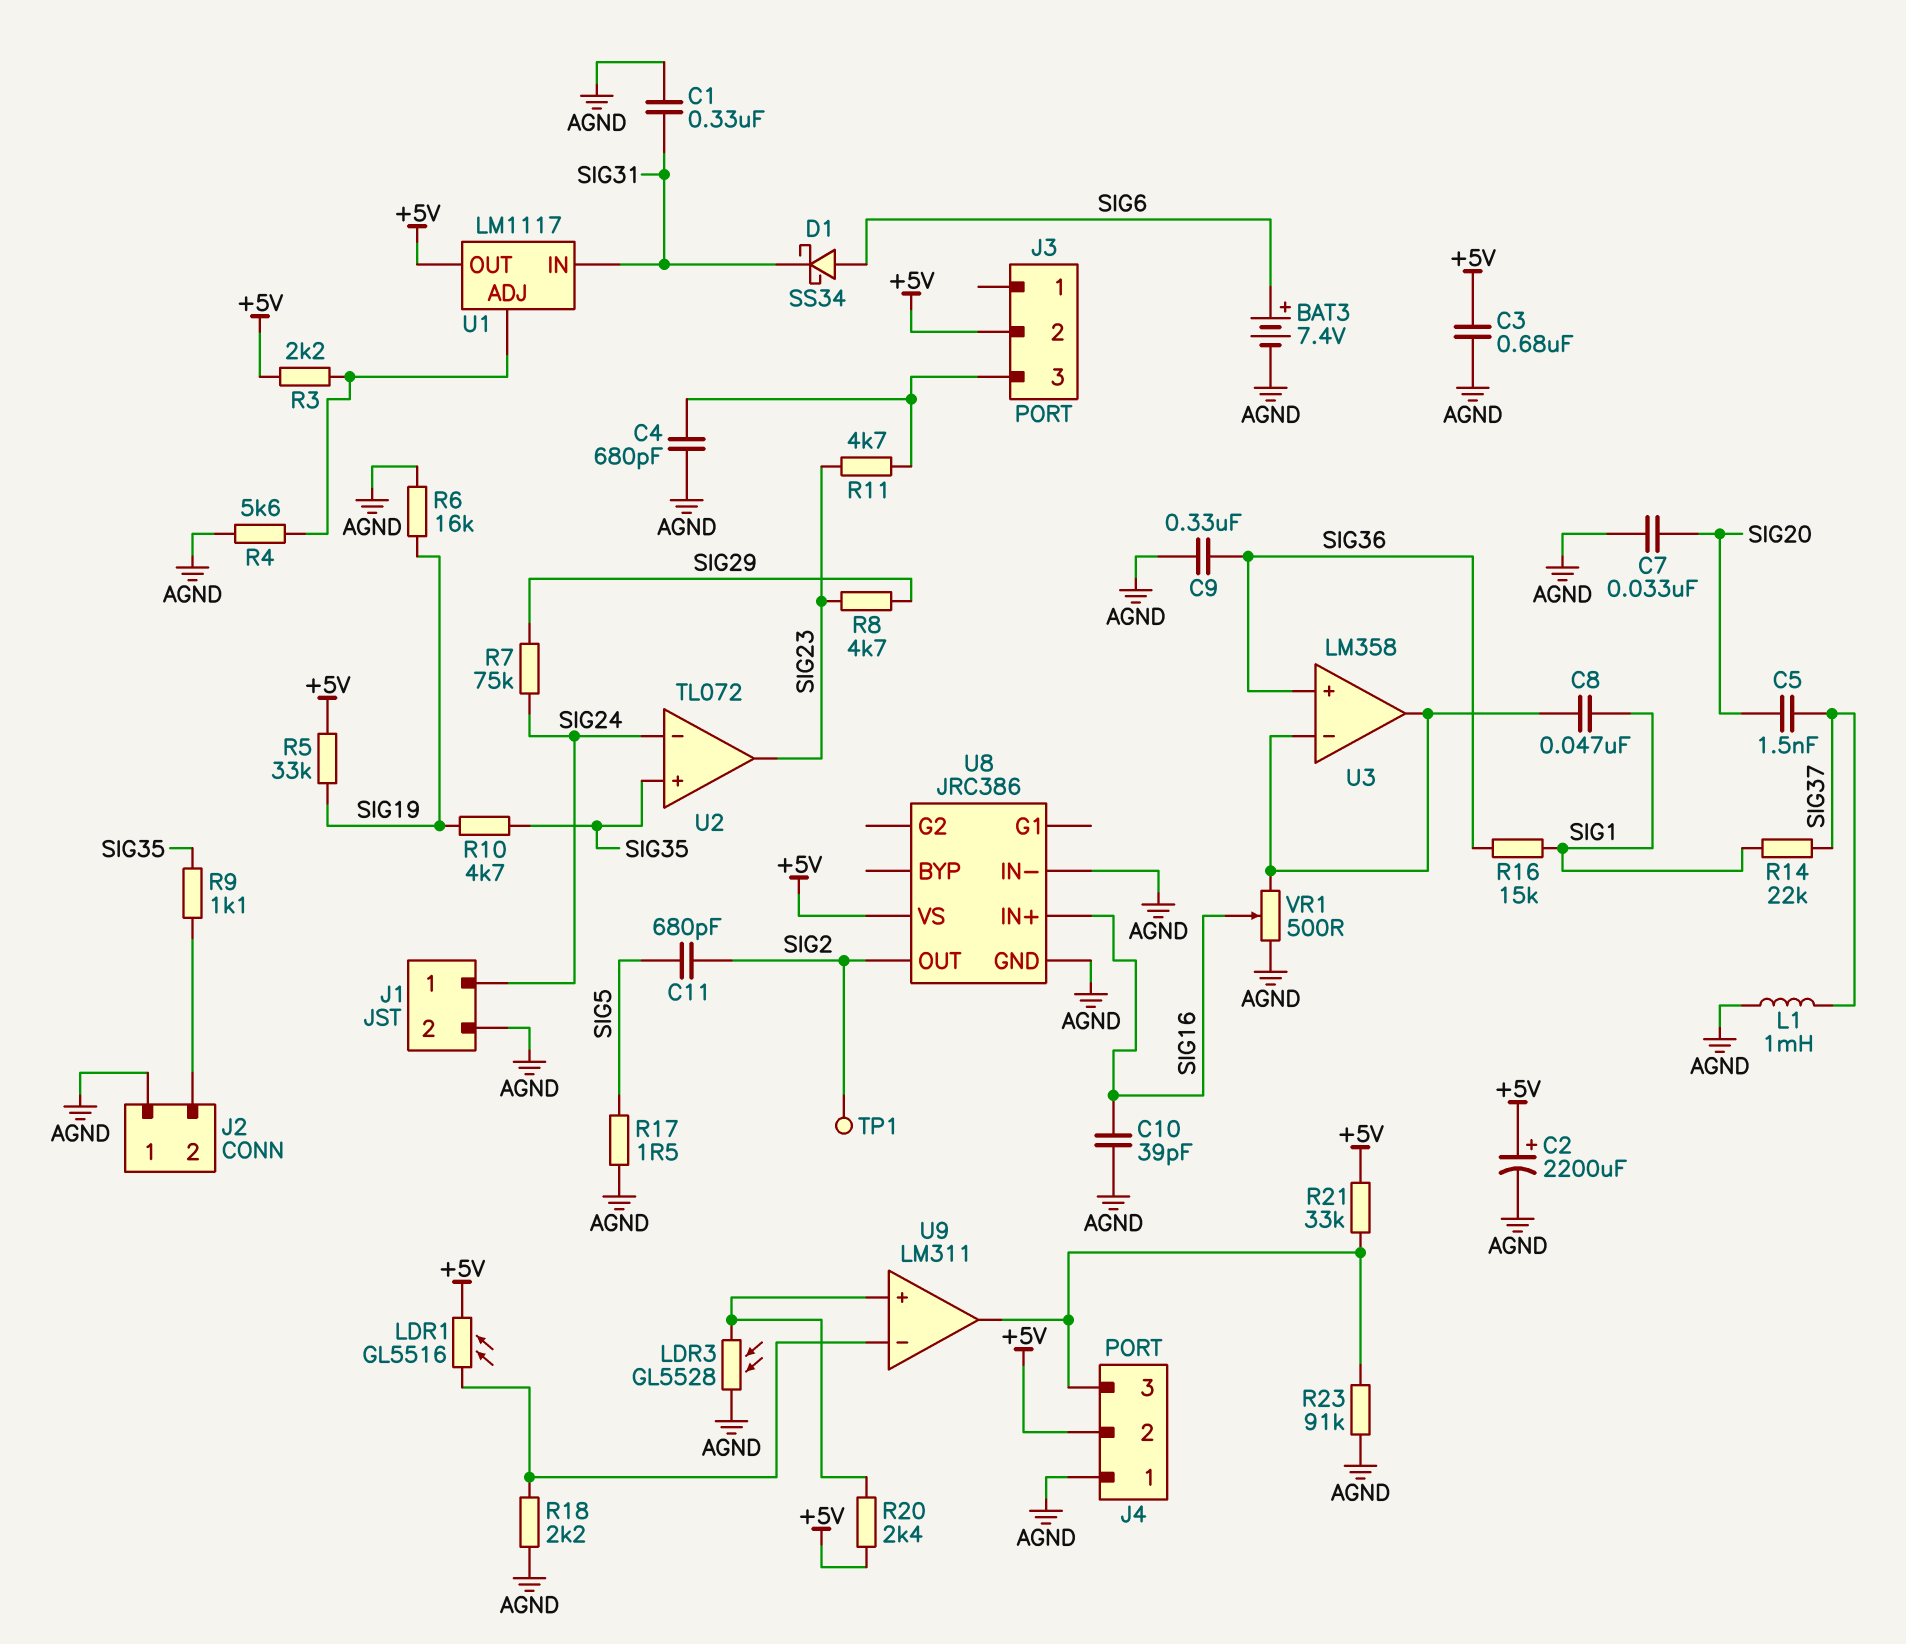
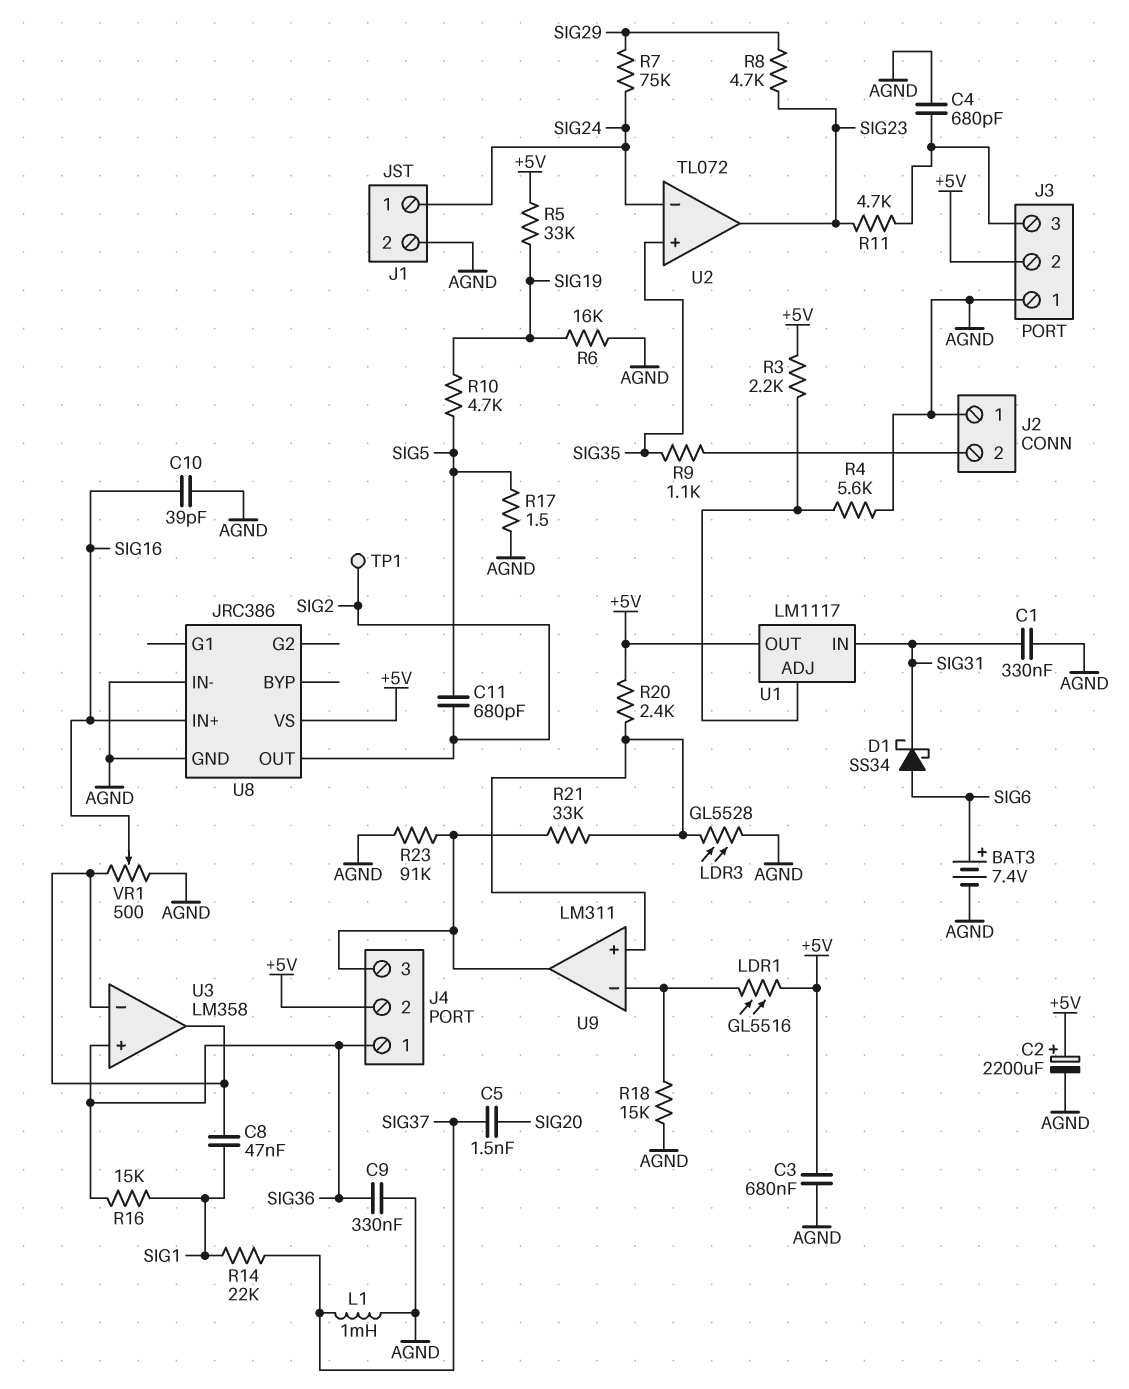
C7: 33nF (AGND, SIG20) -> none
J3 pin 1: none -> AGND
J4 pin 1: AGND -> SIG36
R10: 4.7k (SIG19, SIG35) -> 4.7k (SIG5, SIG19)
R18: 2.2k (AGND, U9/in-) -> 15k (AGND, U9/in-)
R21: 33k (+5V, J4/3) -> 33k (J4/3, U9/in+)

